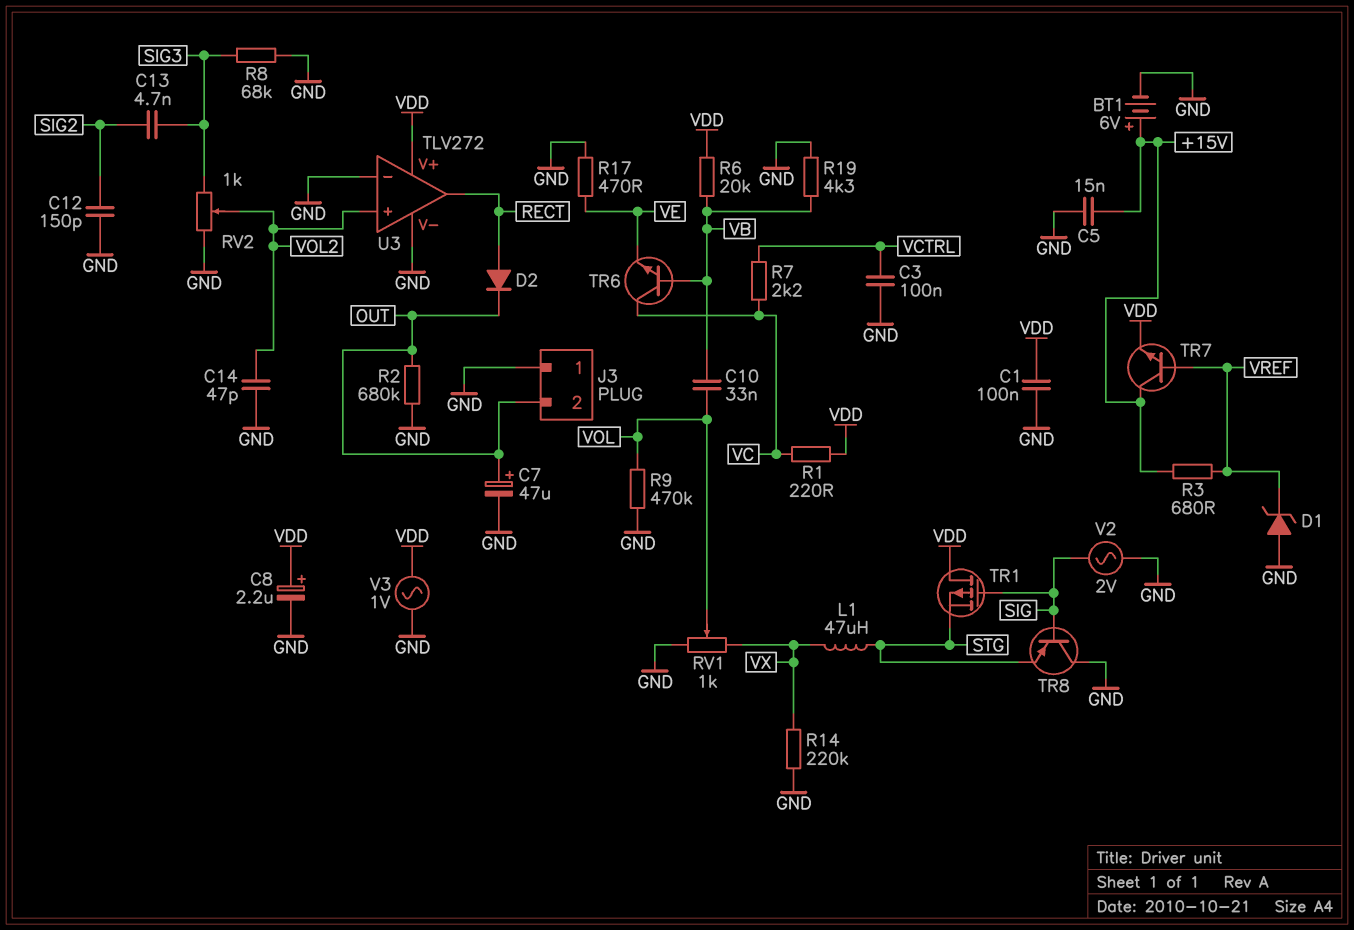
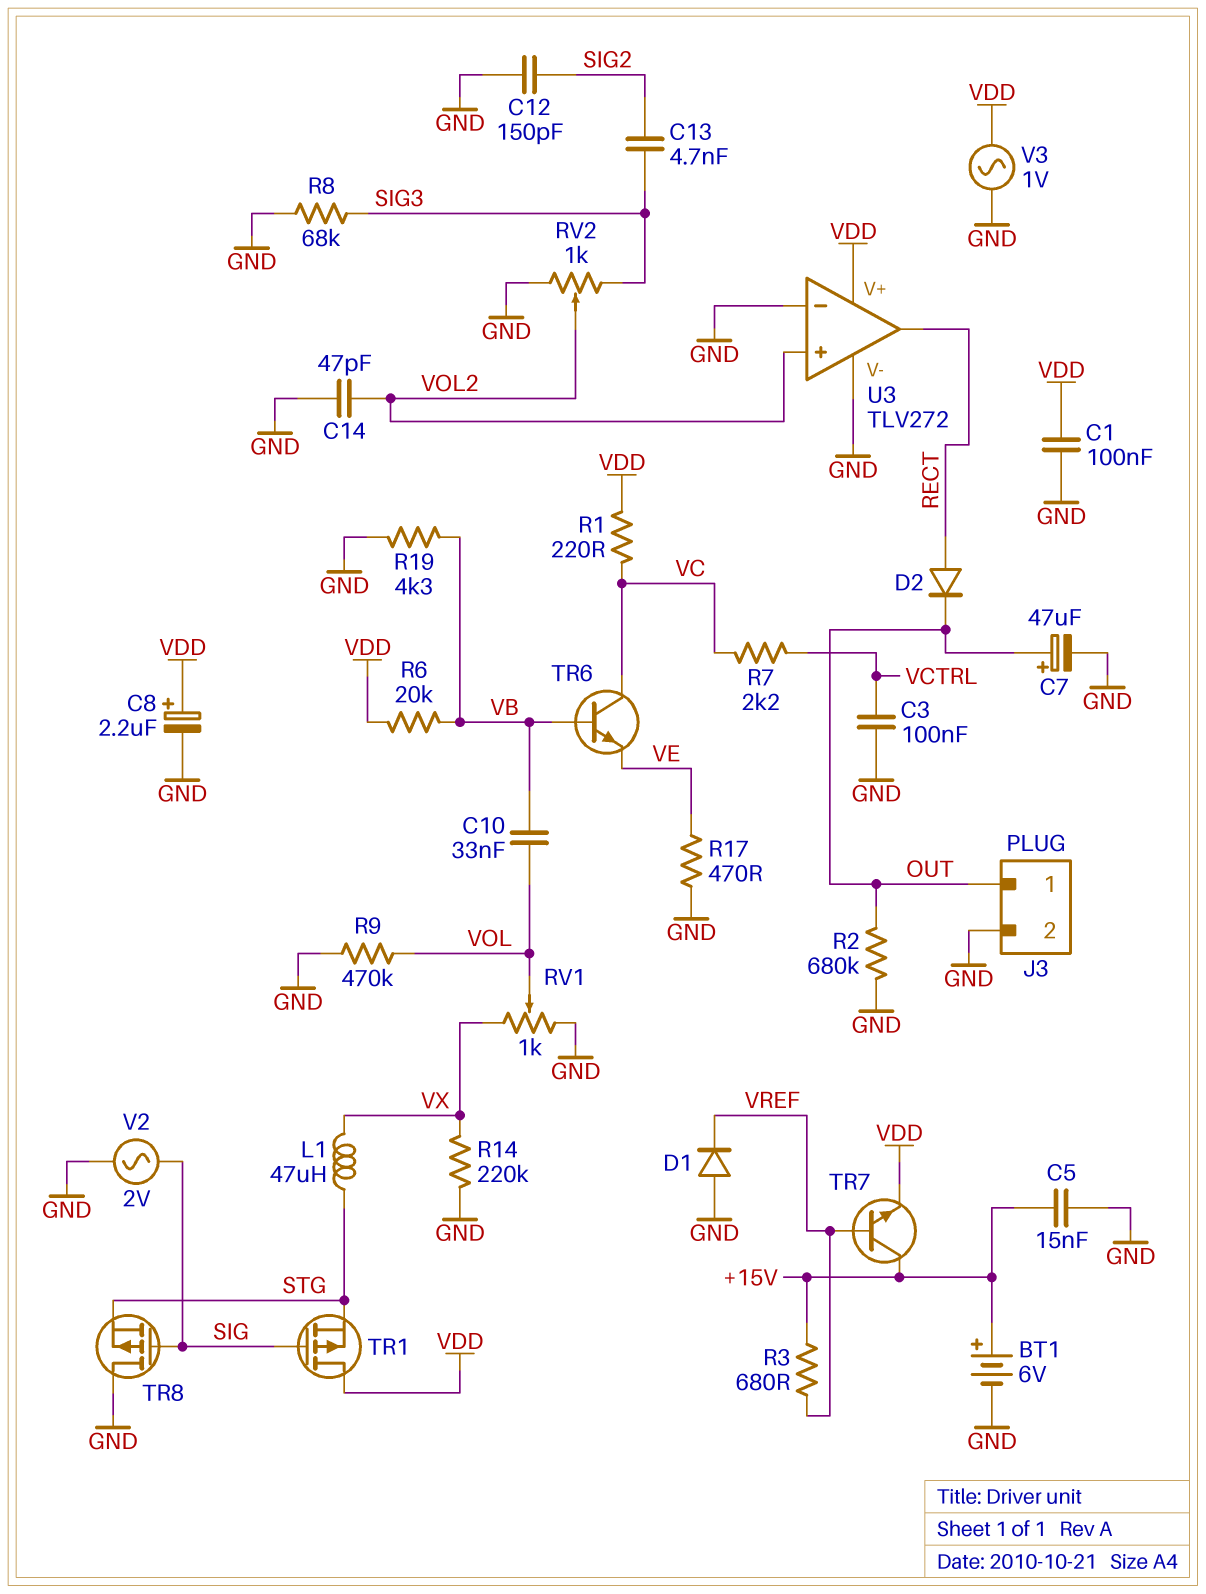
D1: zener (A GND, K VREF) -> diode (A GND, K VREF)
J3 pin 1: GND -> OUT
J3 pin 2: OUT -> GND
TR8: PNP (B SIG, C GND, E STG) -> PMOS (G SIG, D GND, S STG)

